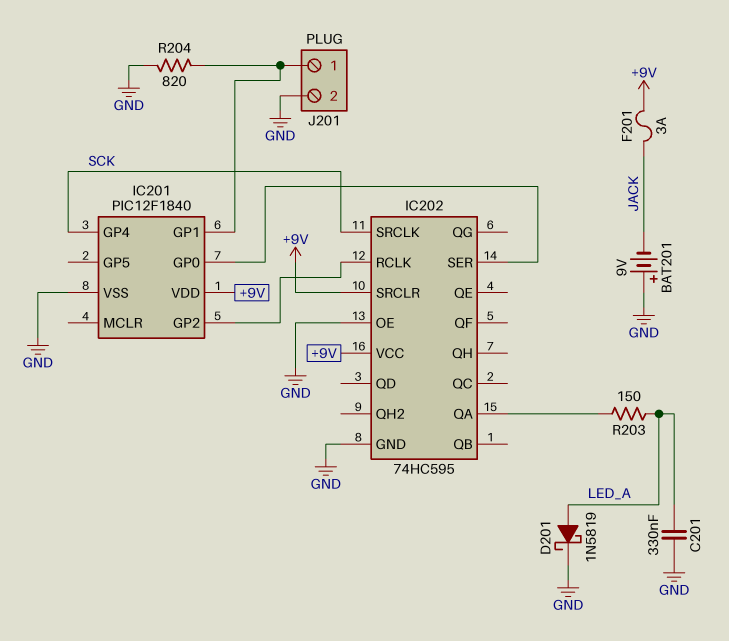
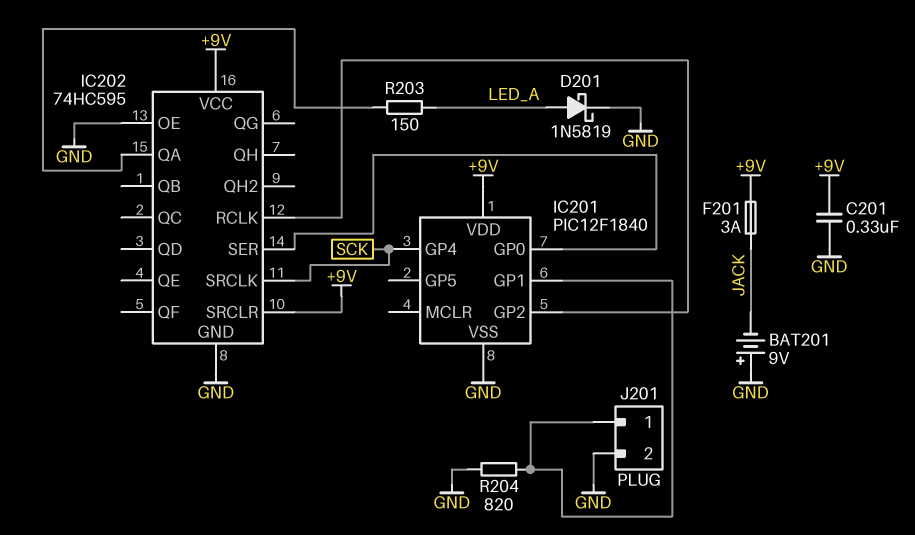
C201: 330nF (GND, LED_A) -> 330nF (+9V, GND)

